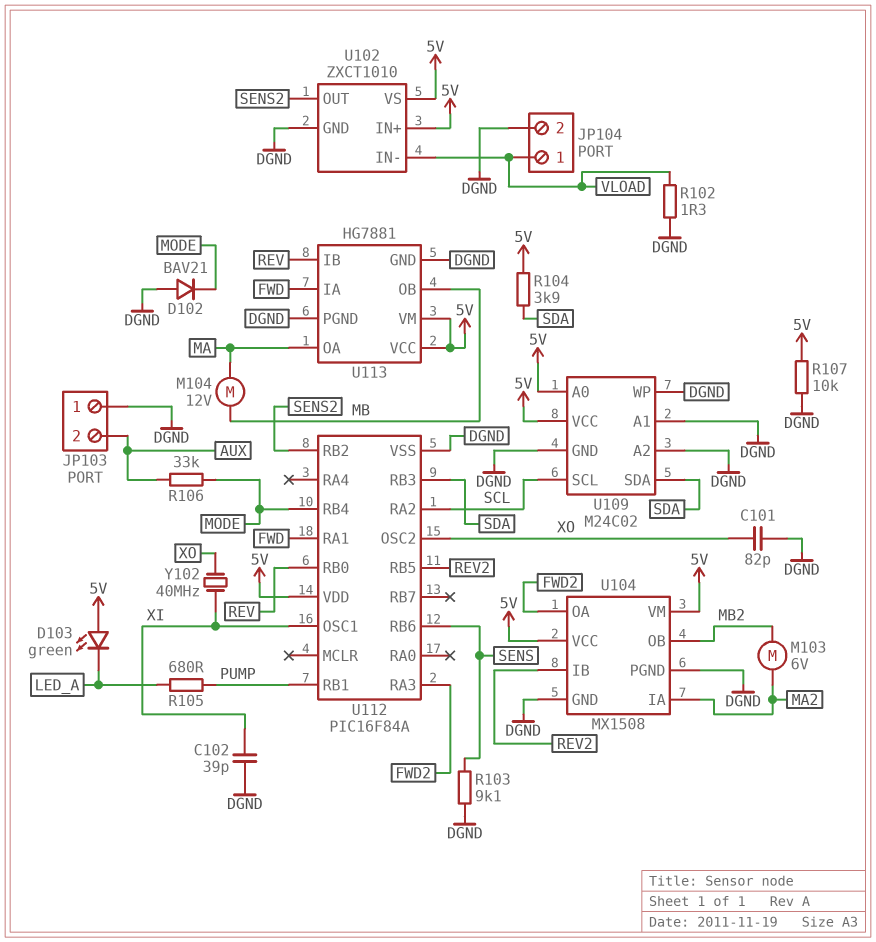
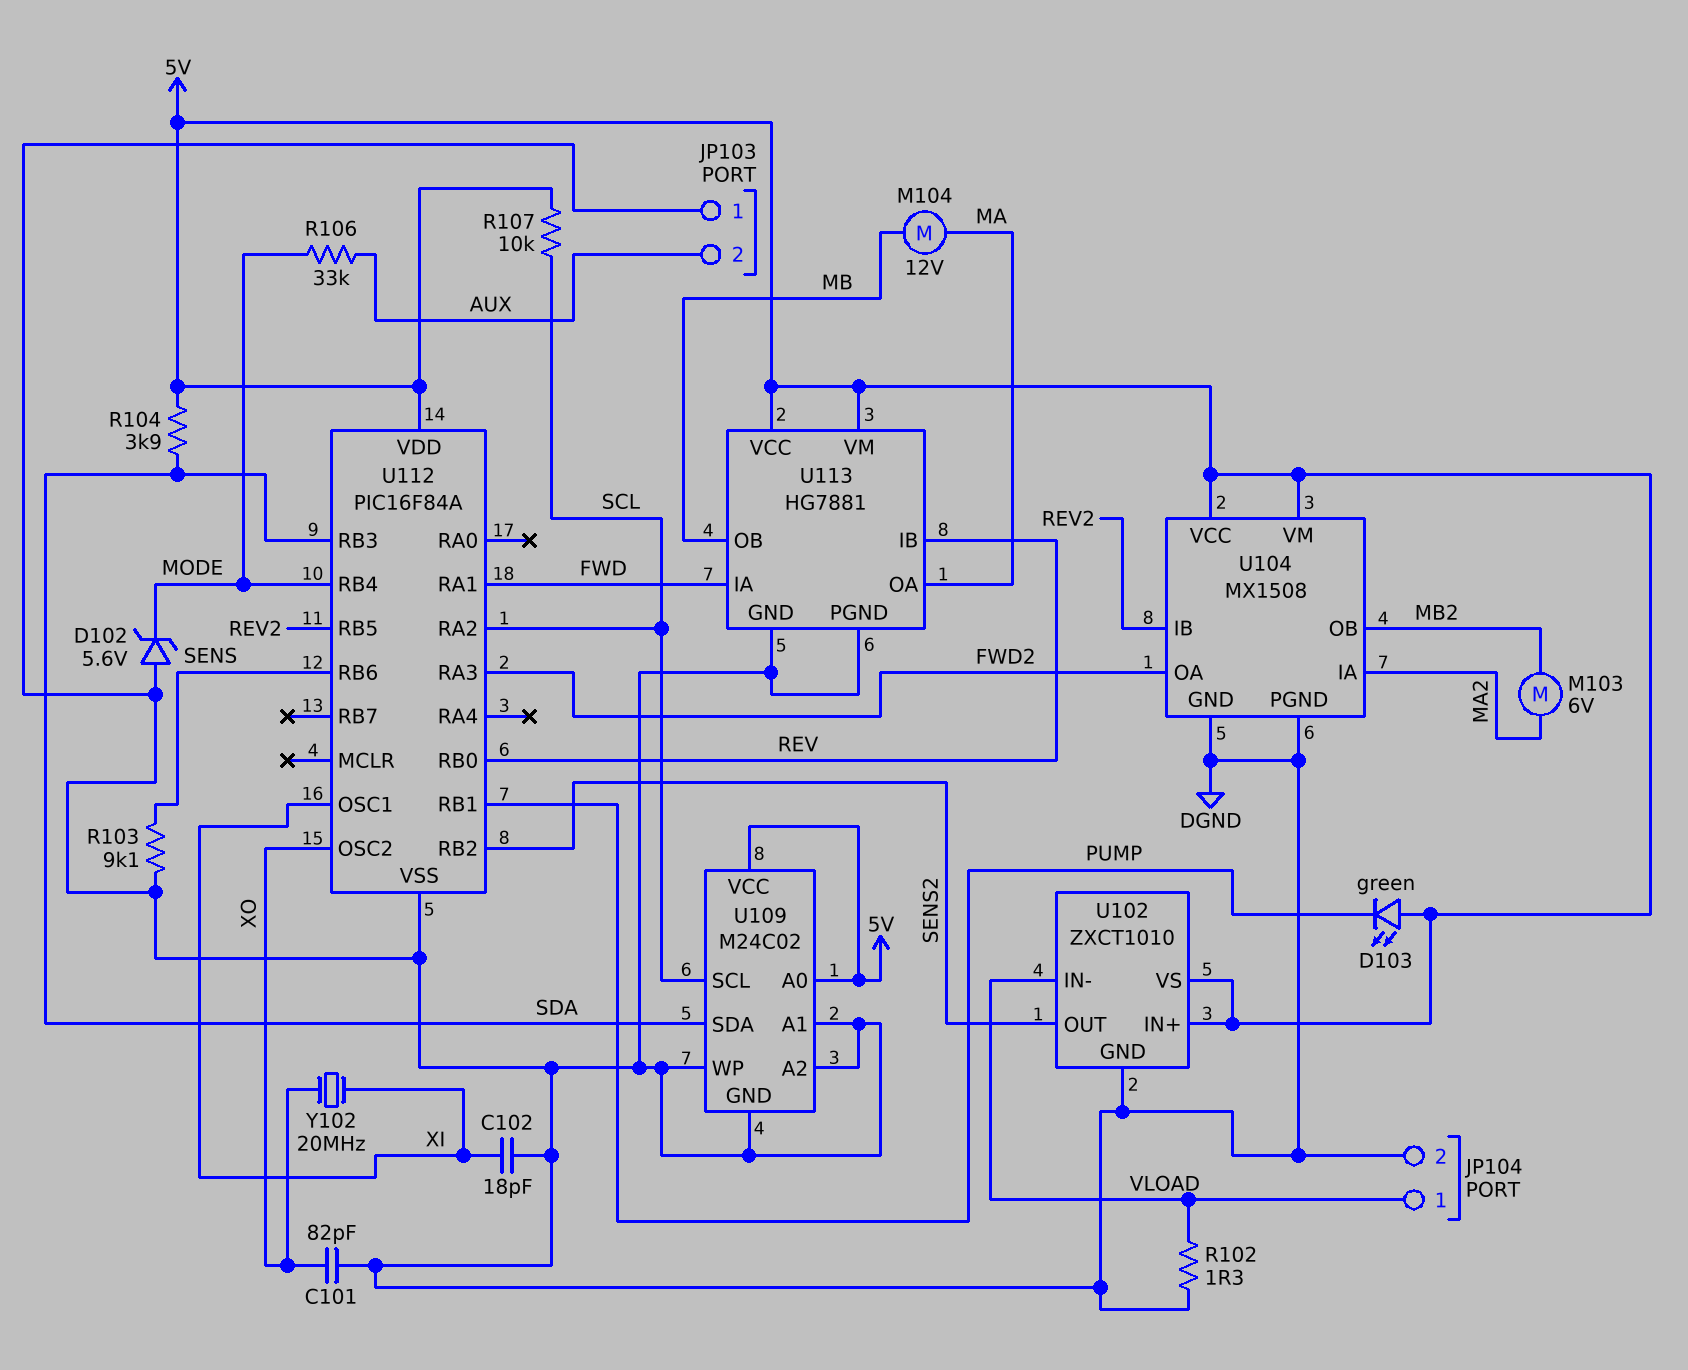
C102: 39pF (DGND, XI) -> 18pF (DGND, XI)
D102: diode BAV21 (A DGND, K MODE) -> zener 5.6V (A DGND, K MODE)
D103: LED green (A 5V, K LED_A) -> LED green (A 5V, K PUMP)
R105: 680 (LED_A, PUMP) -> none
R107: 10k (5V, DGND) -> 10k (5V, SCL)
Y102: 40MHz (XI, XO) -> 20MHz (XI, XO)

